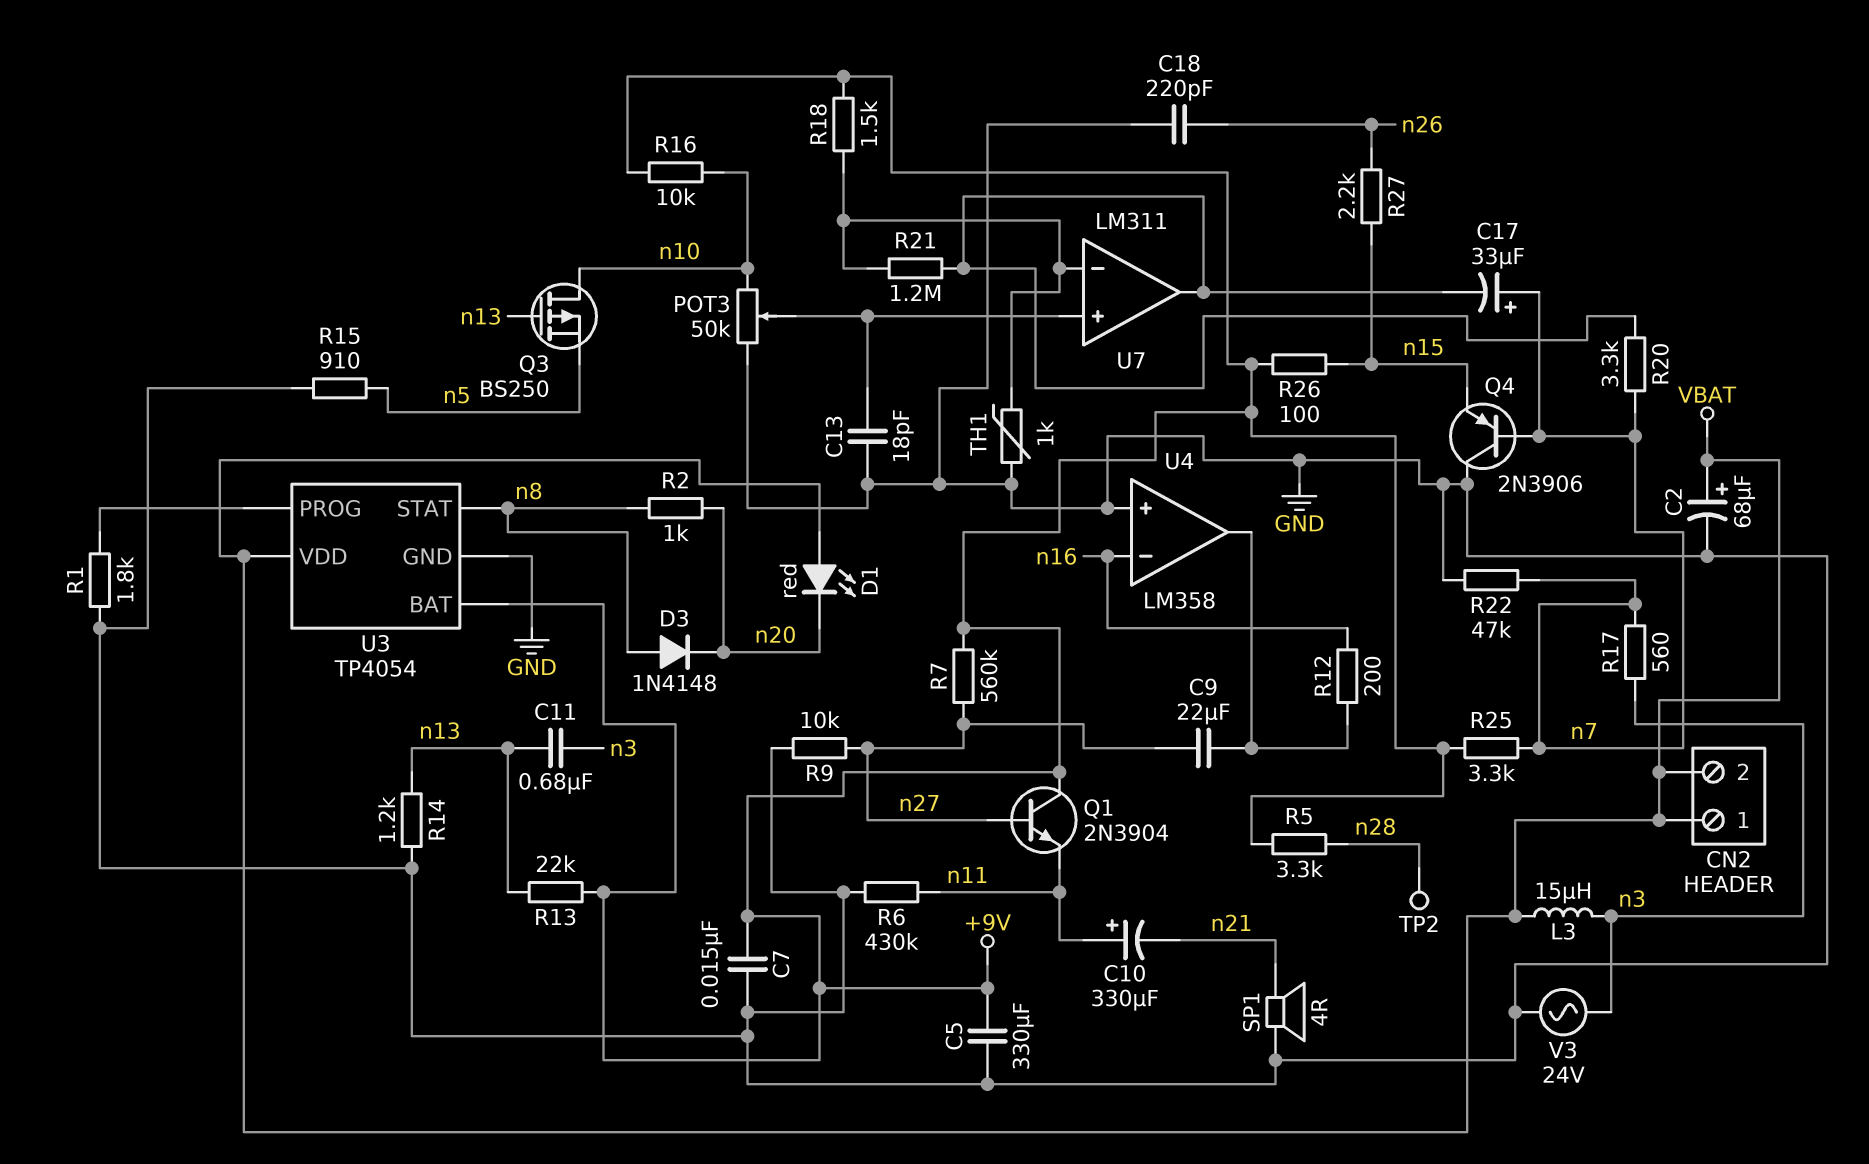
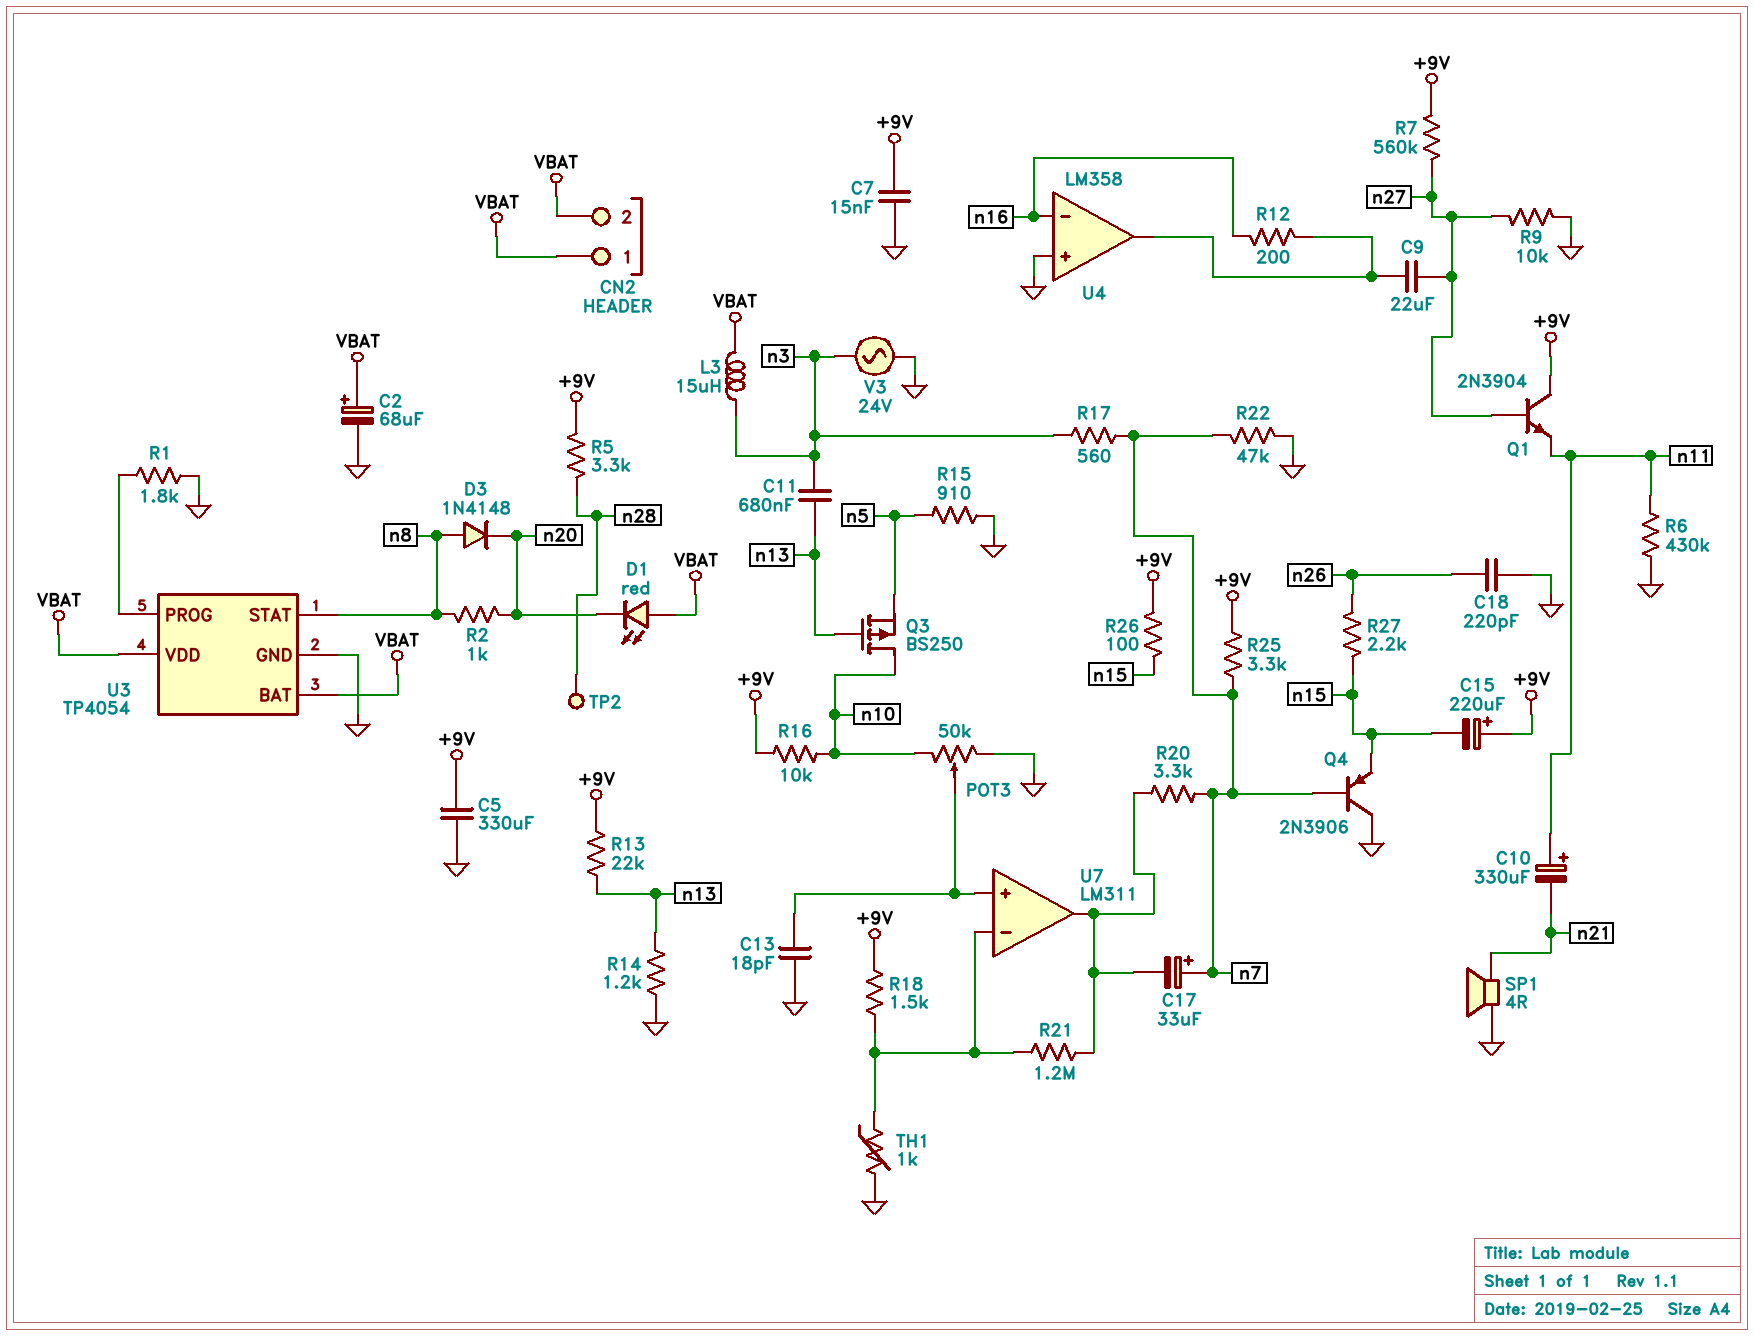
C15: none -> 220uF (plus +9V, minus n15)
U3 pin BAT: +9V -> VBAT

